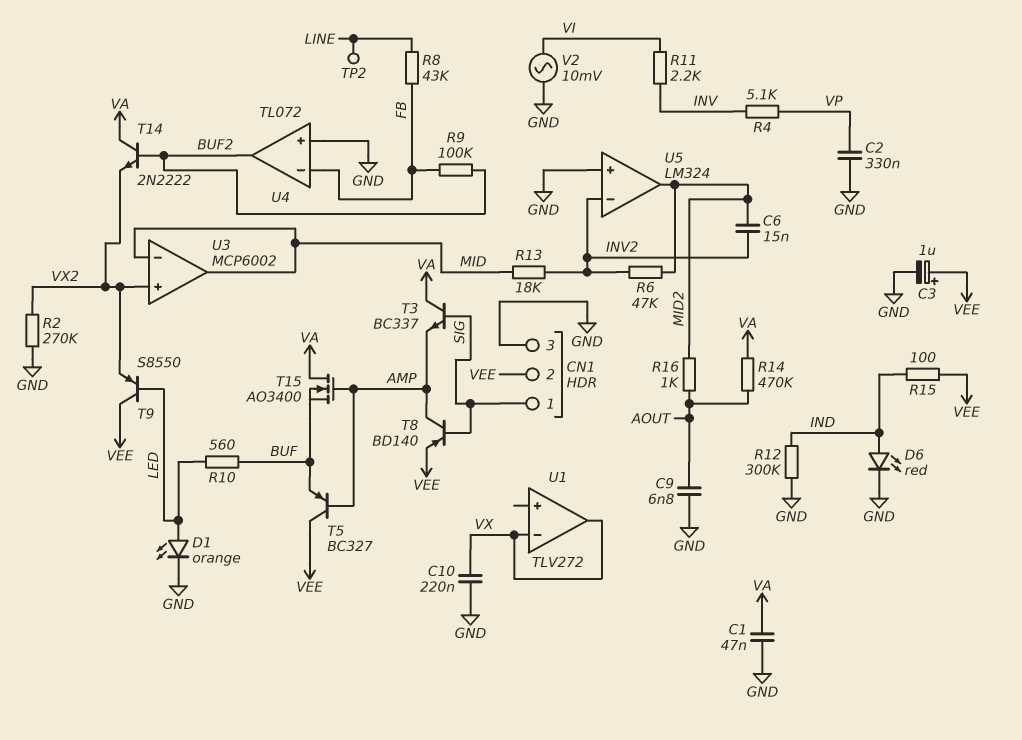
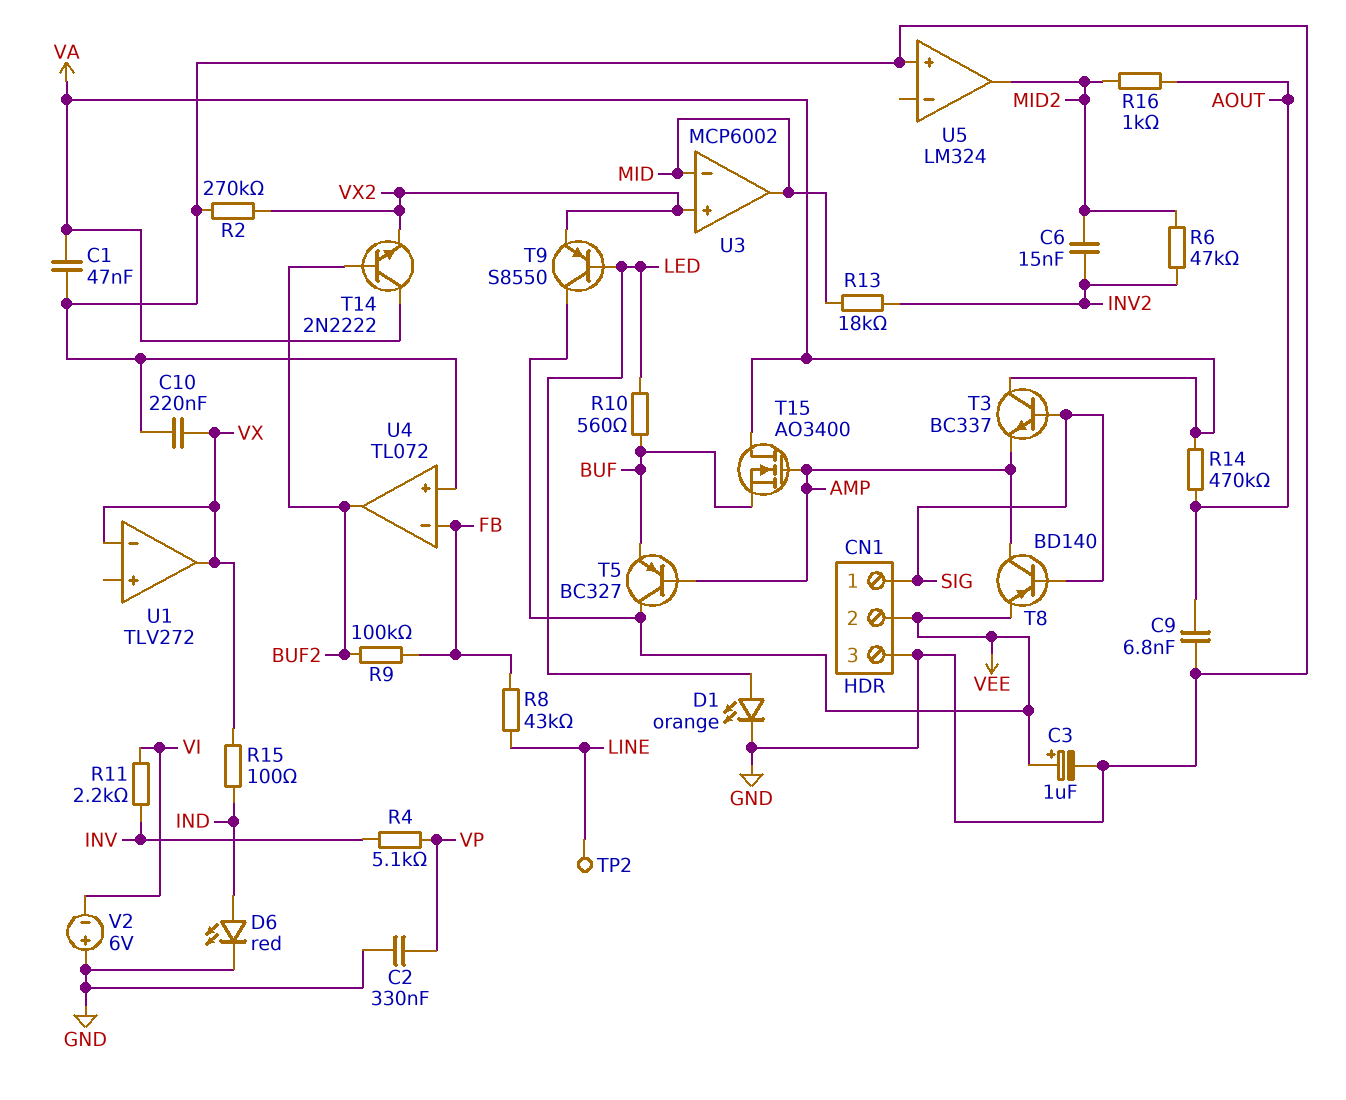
R12: 300k (GND, IND) -> none
R15: 100 (IND, VEE) -> 100 (IND, VX)
U5 pin in-: INV2 -> none
V2: AC 10mV (GND, VI) -> 6V (plus GND, minus VI)

